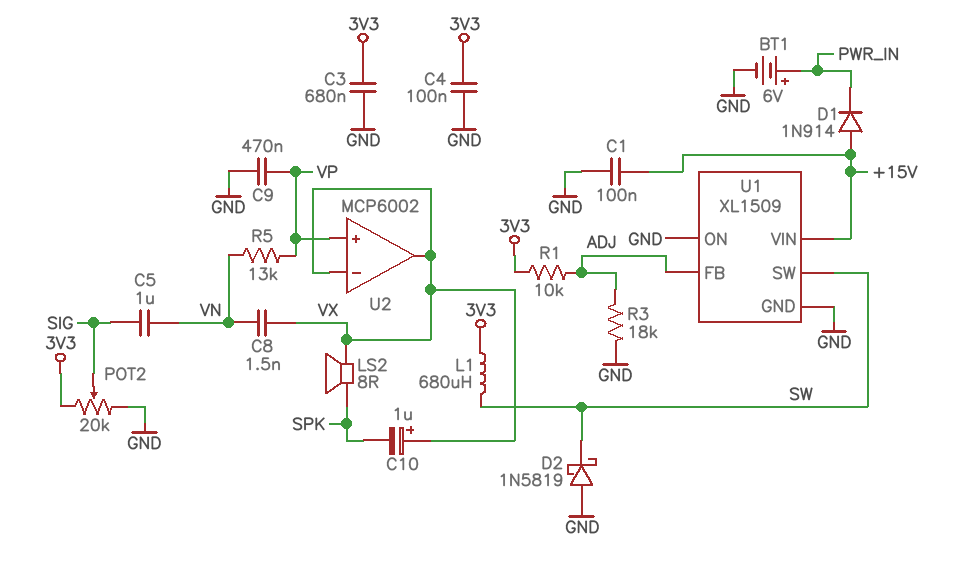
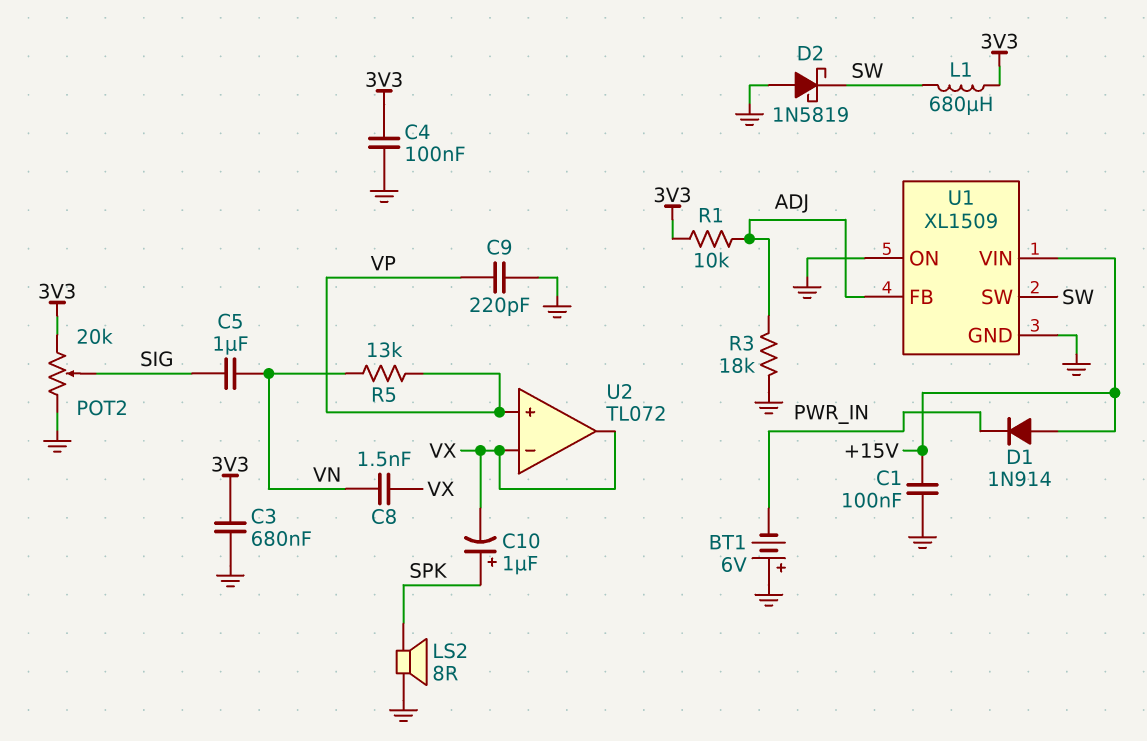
BT1: 6V (plus PWR_IN, minus GND) -> 6V (plus GND, minus PWR_IN)
C9: 470nF (GND, VP) -> 220pF (GND, VP)
C10: 1uF (plus VX, minus SPK) -> 1uF (plus SPK, minus VX)
LS2: speaker 8R (SPK, VX) -> speaker 8R (GND, SPK)
U2: MCP6002 -> TL072

